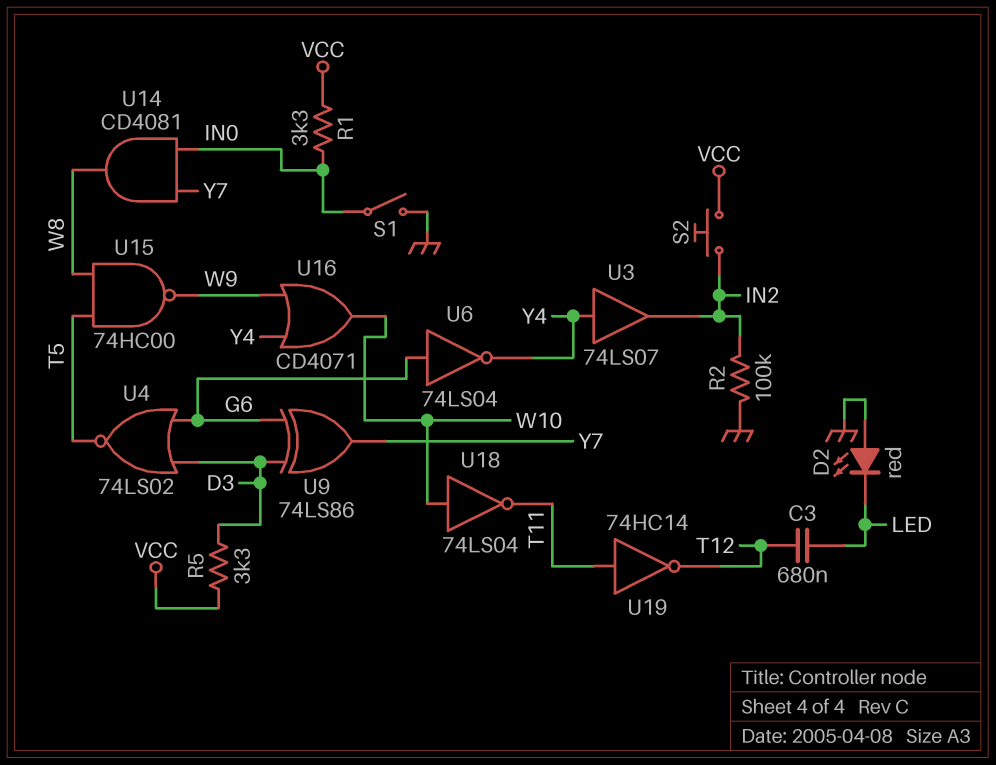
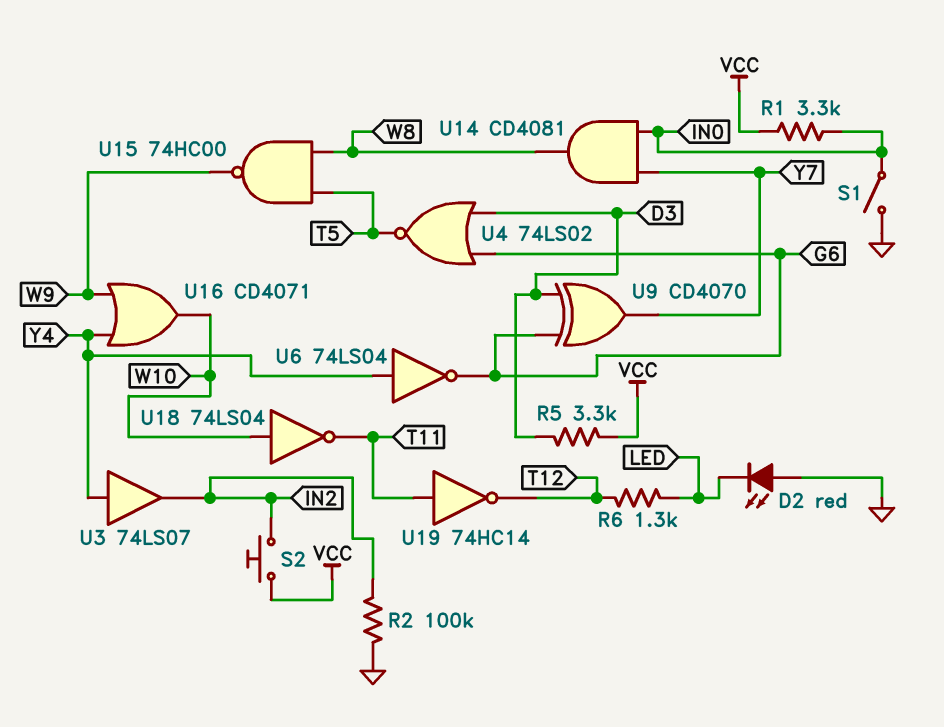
C3: 680nF (LED, T12) -> none
R6: none -> 1.3k (LED, T12)
U6: NOT 74LS04 (in G6, out Y4) -> NOT 74LS04 (in Y4, out G6)
U9: XOR 74LS86 (in D3, in G6, out Y7) -> XOR CD4070 (in D3, in G6, out Y7)

